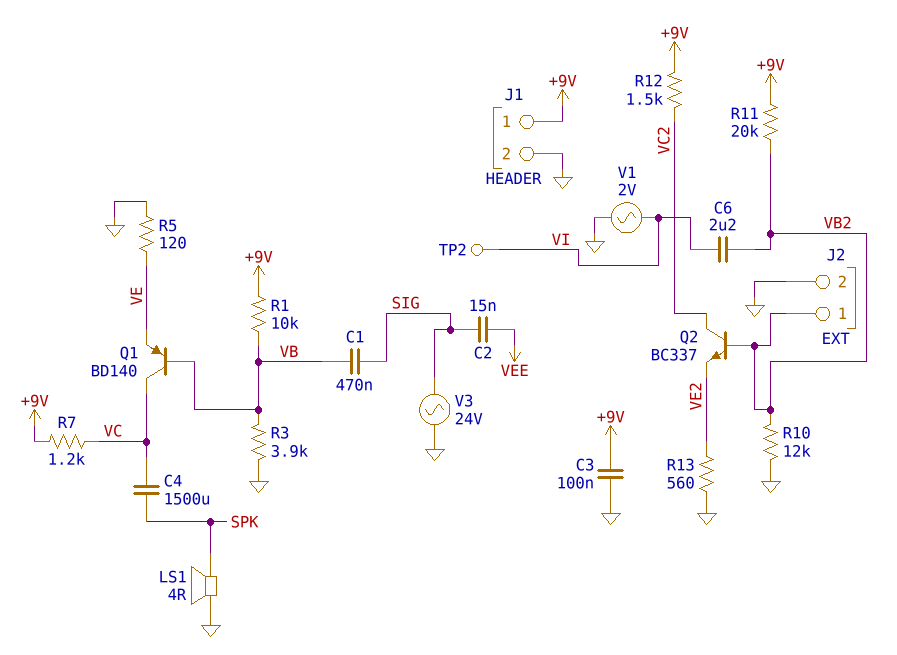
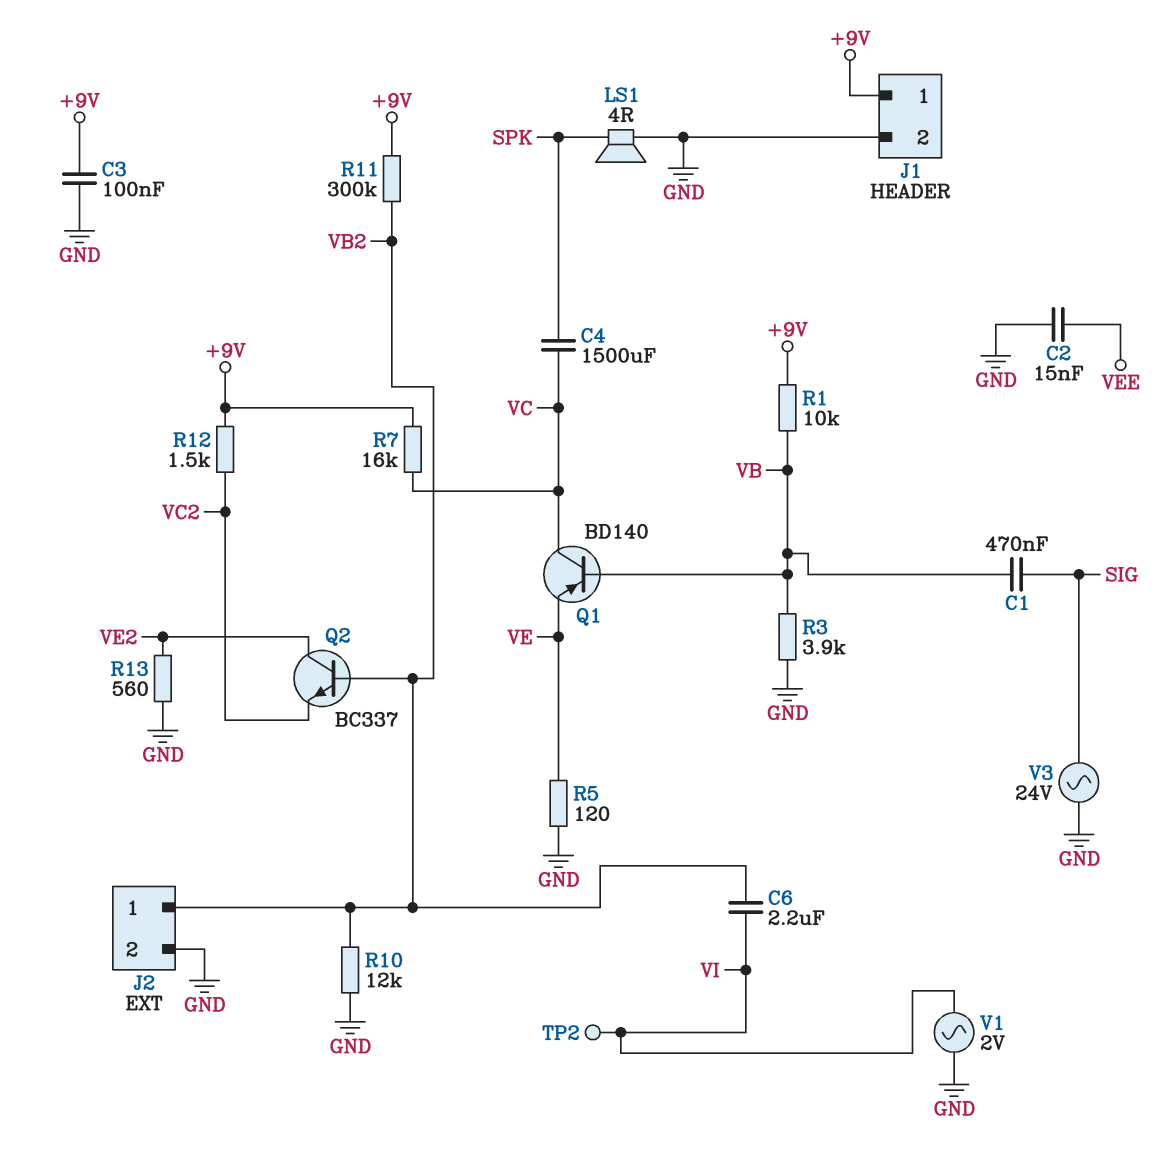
C2: 15nF (SIG, VEE) -> 15nF (GND, VEE)
Q2: NPN BC337 (B VB2, C VC2, E VE2) -> NPN BC337 (B VB2, C VE2, E VC2)
R7: 1.2k (+9V, VC) -> 16k (+9V, VC)
R11: 20k (+9V, VB2) -> 300k (+9V, VB2)

